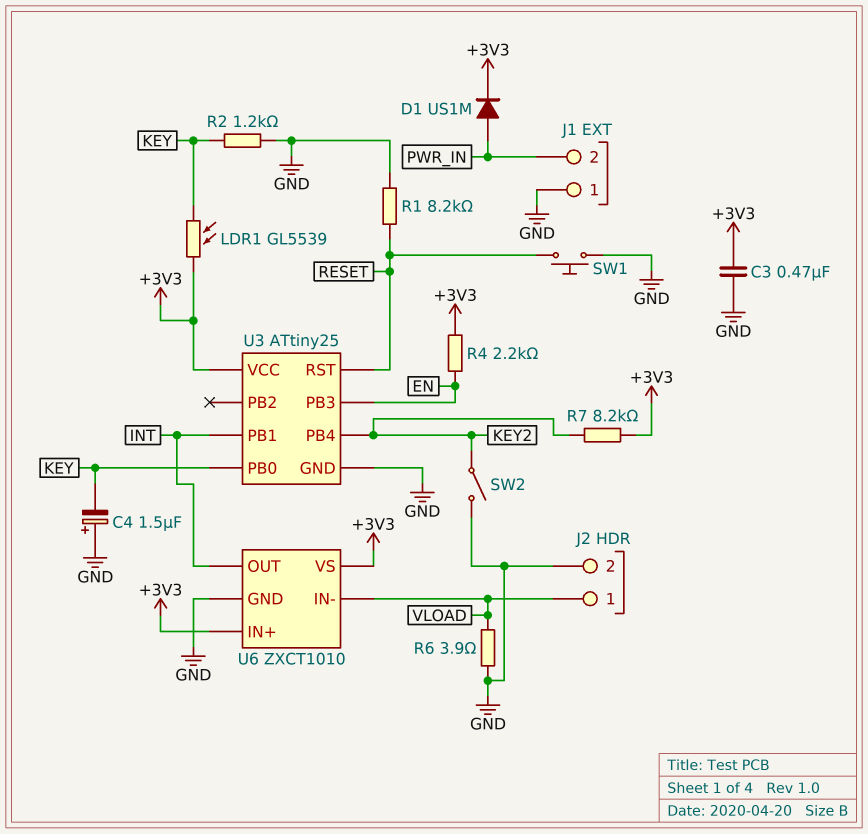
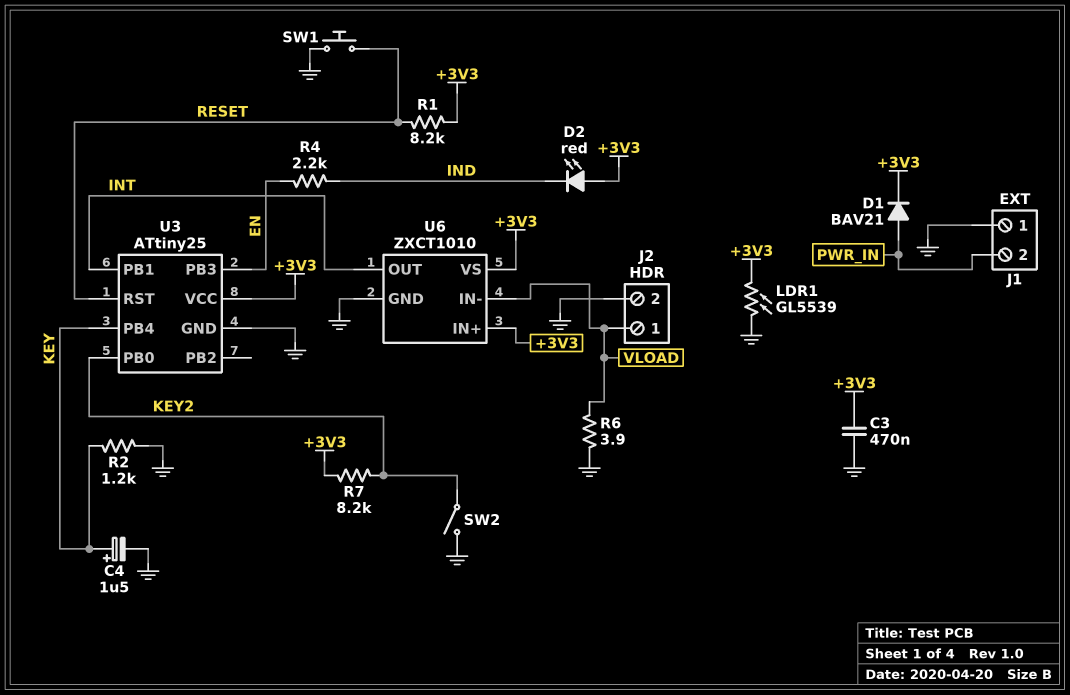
C4: 1.5uF (plus GND, minus KEY) -> 1.5uF (plus KEY, minus GND)
D1: diode US1M (A PWR_IN, K +3V3) -> diode BAV21 (A PWR_IN, K +3V3)
D2: none -> LED red (A +3V3, K IND)
LDR1: GL5539 (+3V3, KEY) -> GL5539 (+3V3, GND)
R1: 8.2k (GND, RESET) -> 8.2k (+3V3, RESET)
R4: 2.2k (+3V3, EN) -> 2.2k (EN, IND)
U3 pin PB0: KEY -> KEY2
U3 pin PB4: KEY2 -> KEY

